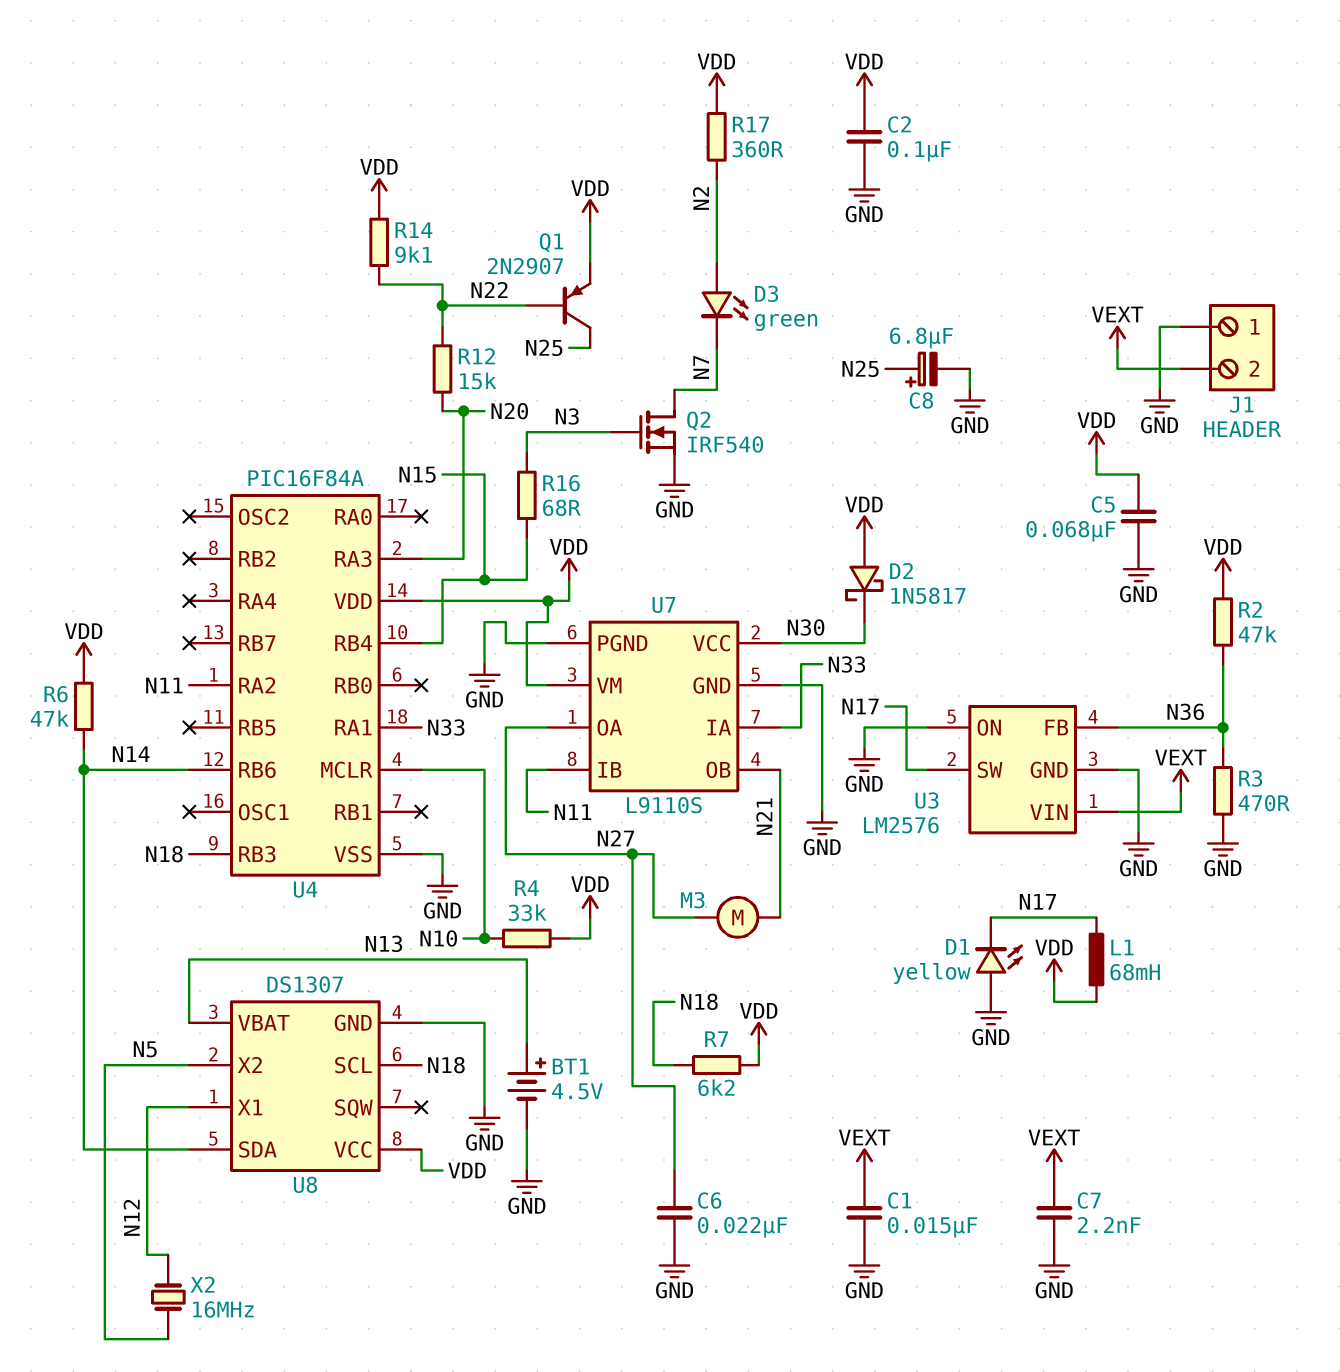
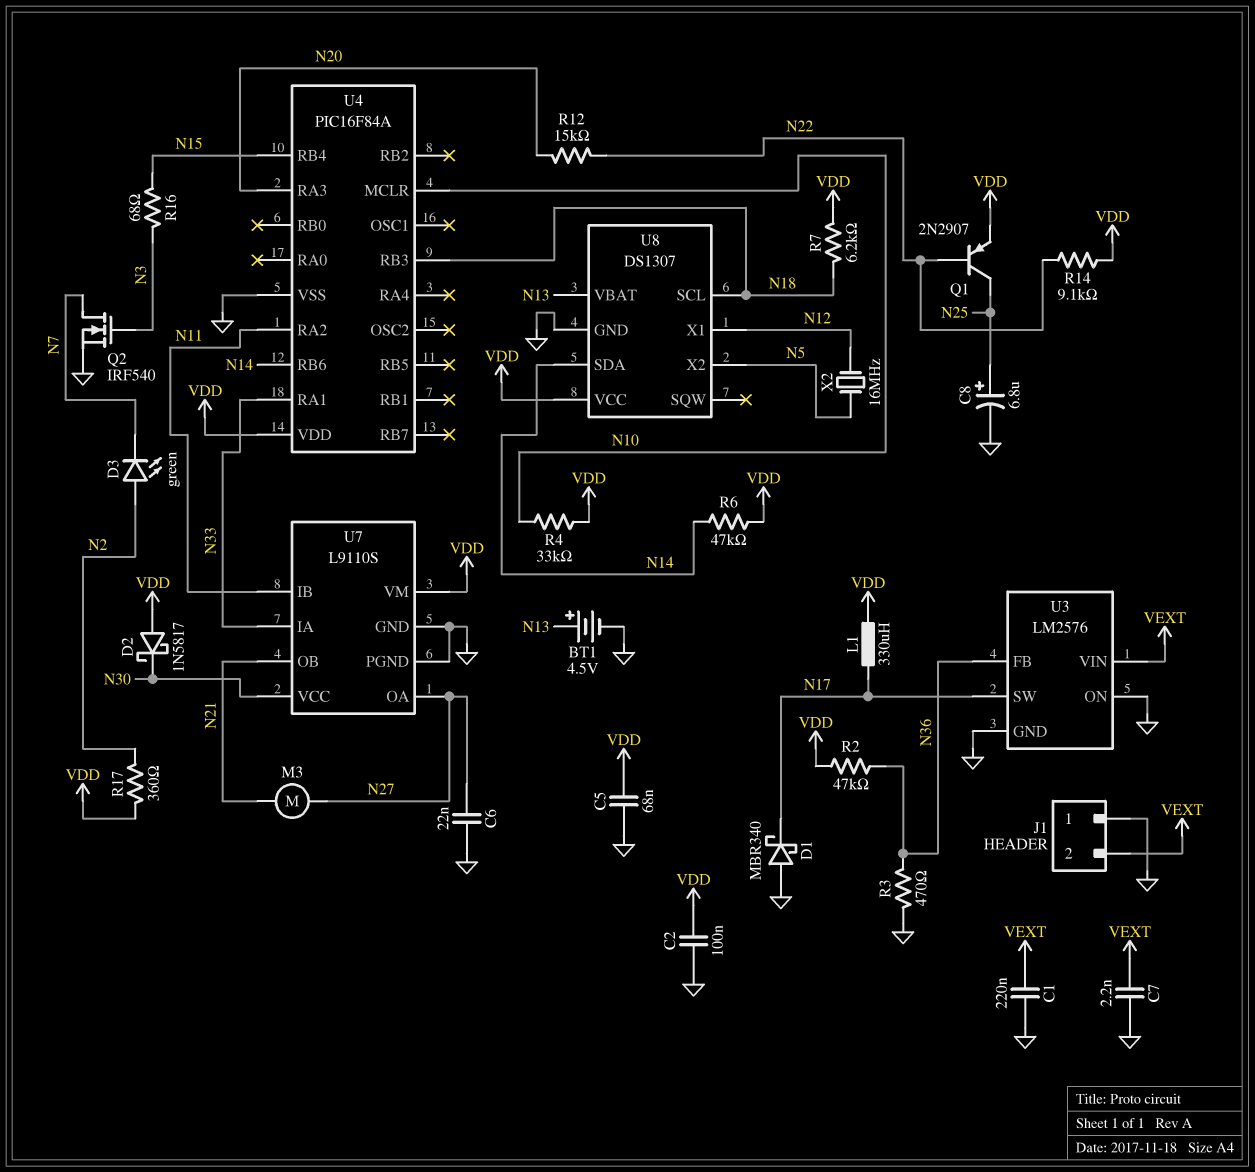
C1: 15nF (GND, VEXT) -> 220nF (GND, VEXT)
D1: LED yellow (A GND, K N17) -> schottky MBR340 (A GND, K N17)
L1: 68mH (N17, VDD) -> 330uH (N17, VDD)

